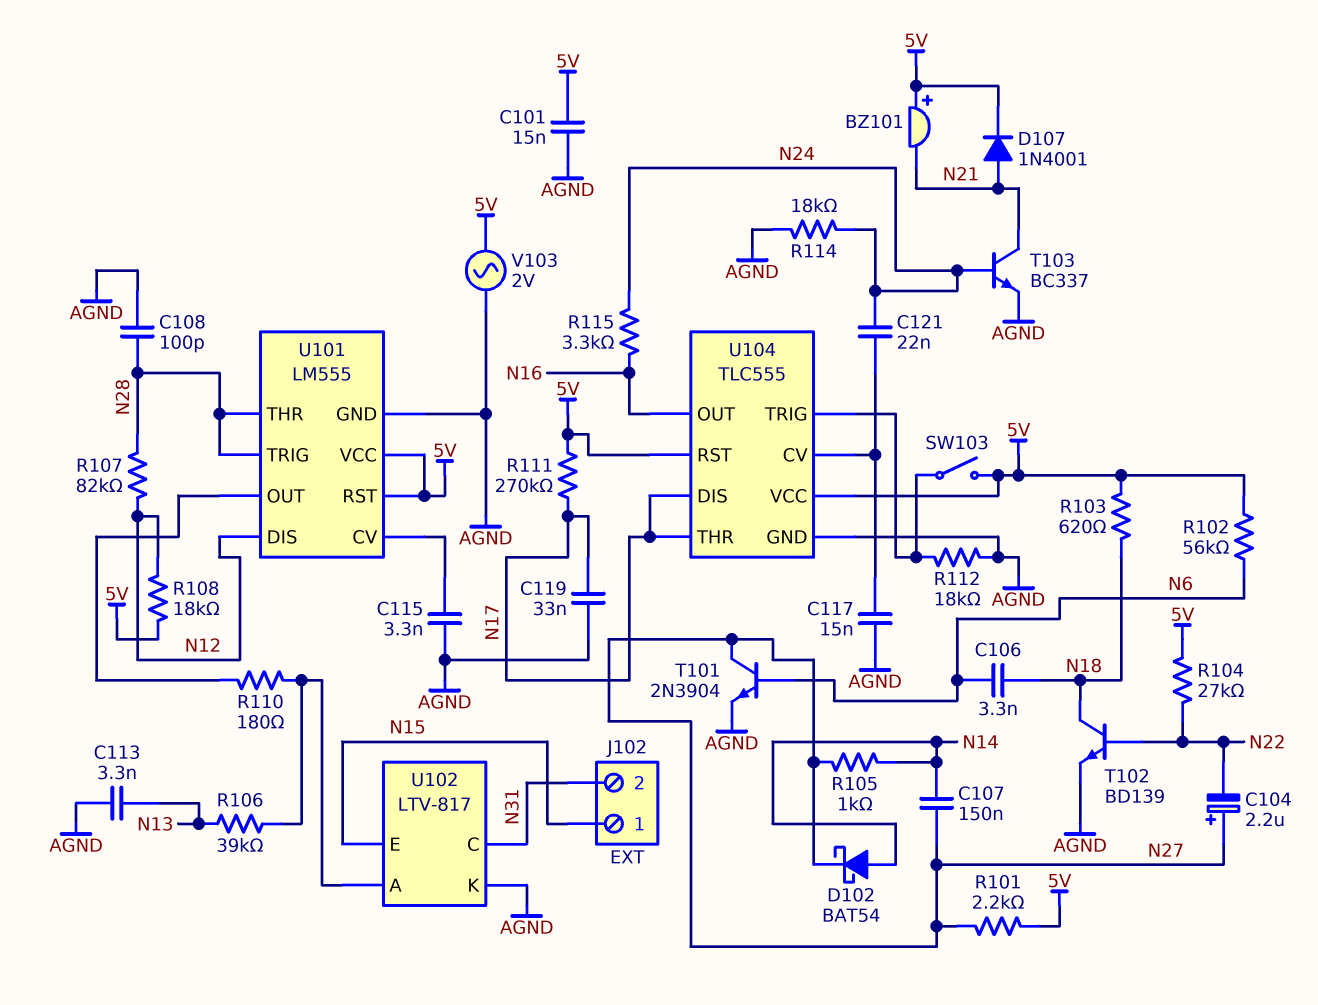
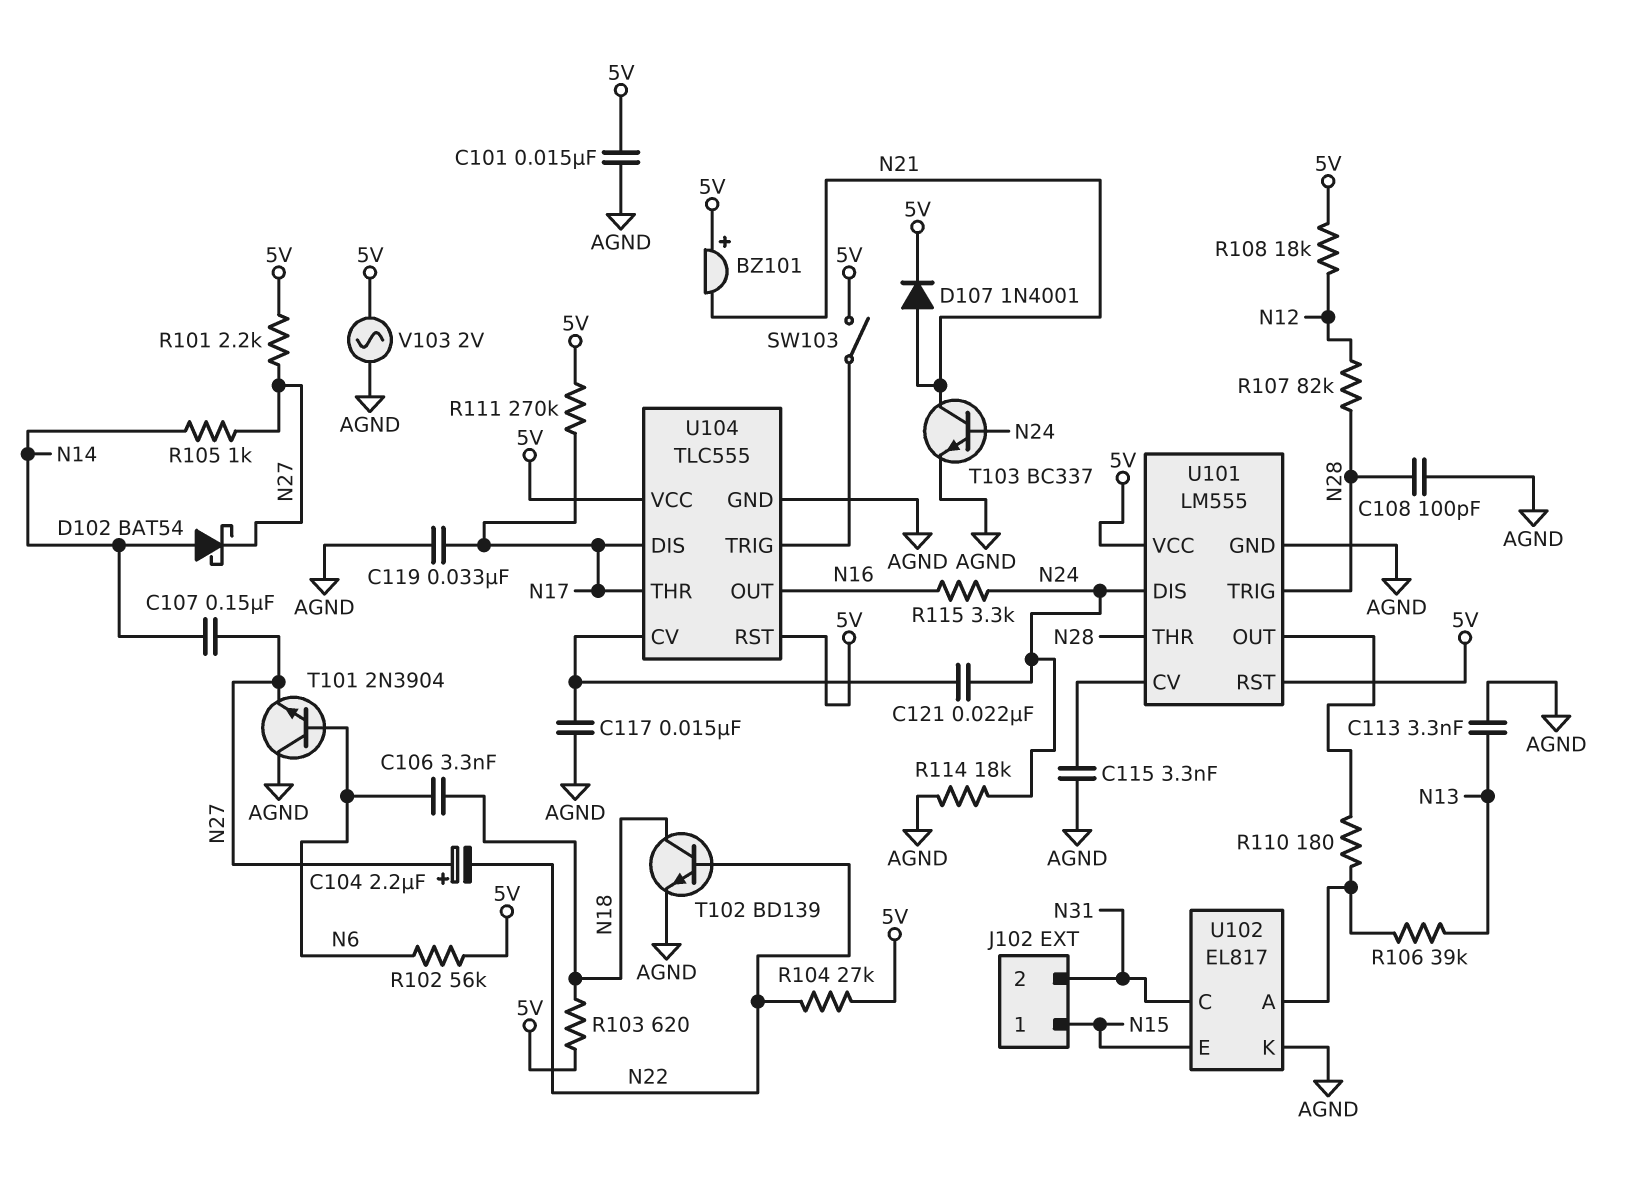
R112: 18k (AGND, U104/TRIG) -> none
T101: NPN 2N3904 (B N6, C N27, E AGND) -> NPN 2N3904 (B N6, C AGND, E N27)
U101 pin DIS: N12 -> N24
U102: LTV-817 -> EL817

